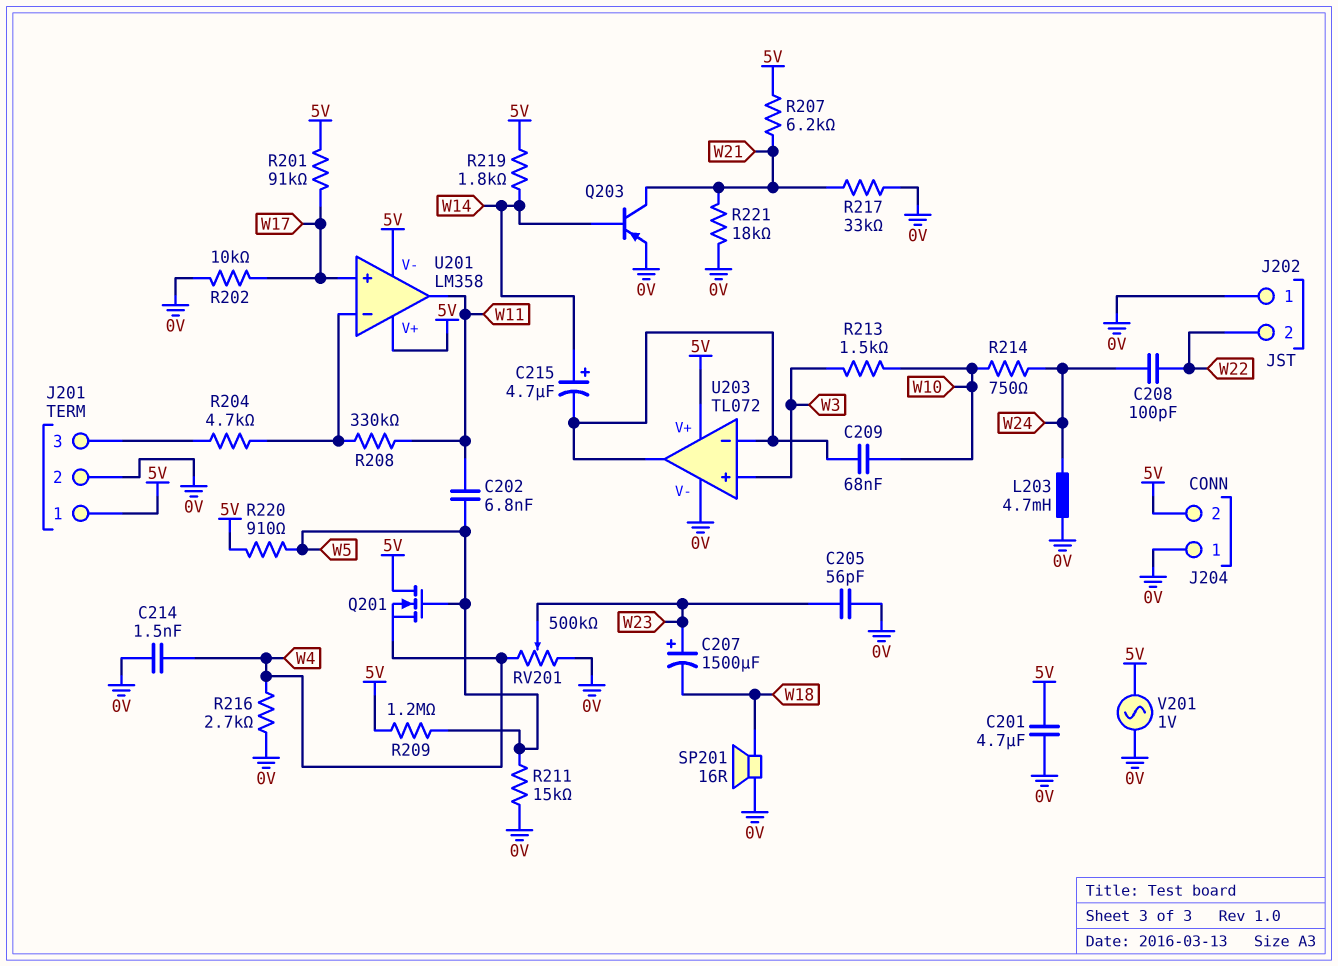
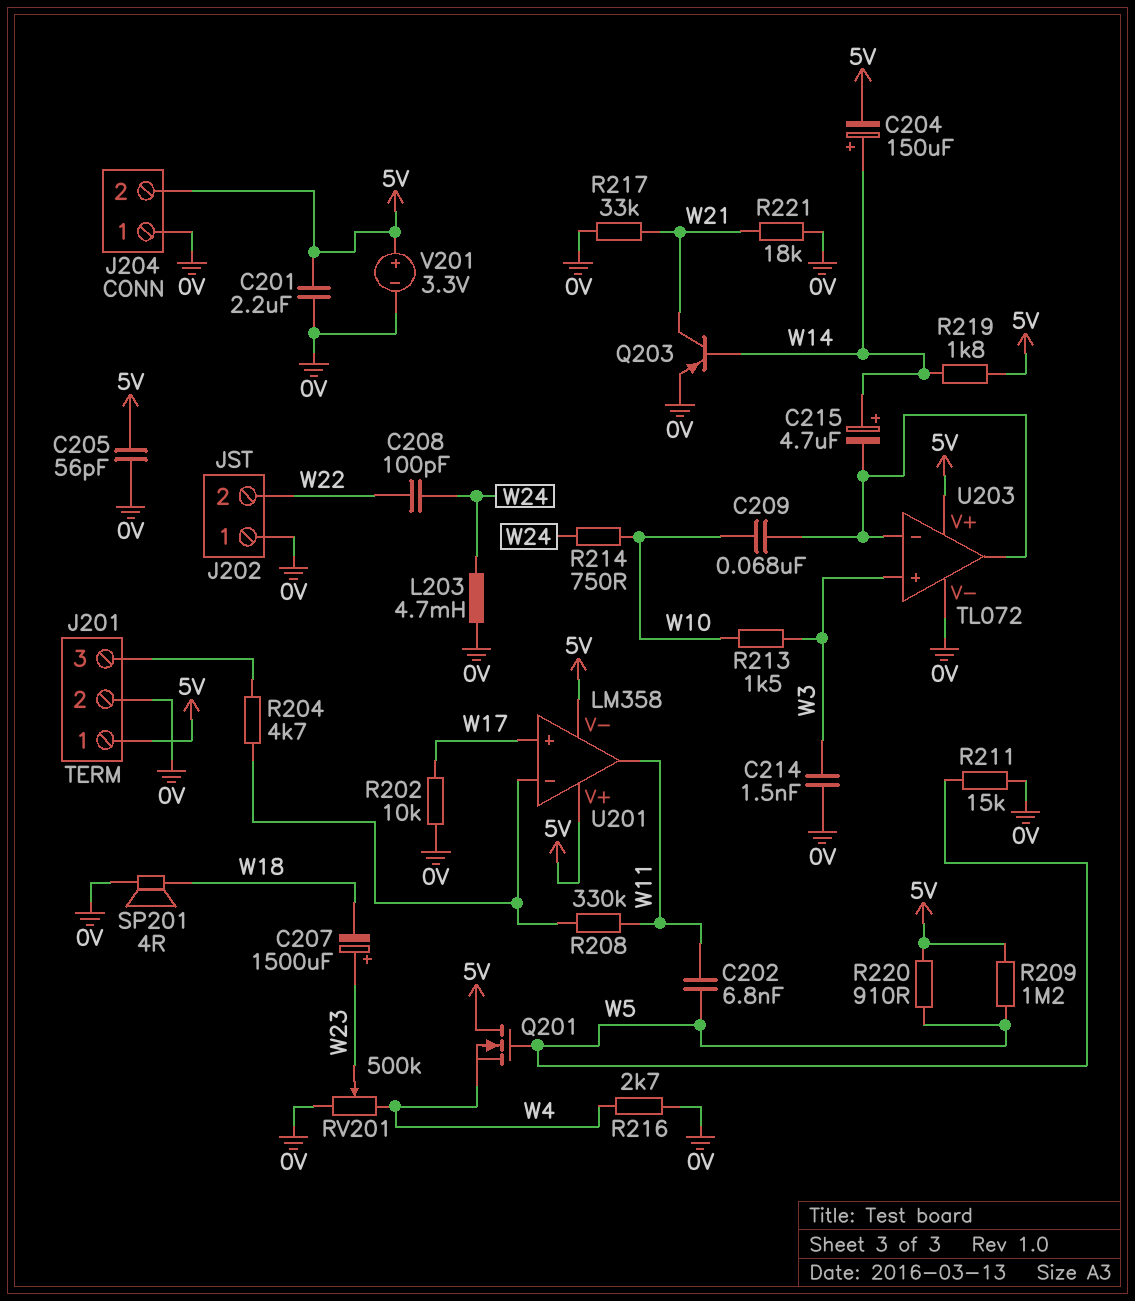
C201: 4.7uF (0V, 5V) -> 2.2uF (0V, 5V)
C204: none -> 150uF (plus W14, minus 5V)
C205: 56pF (0V, W23) -> 56pF (0V, 5V)
C214: 1.5nF (0V, W4) -> 1.5nF (0V, W3)
R201: 91k (5V, W17) -> none
R207: 6.2k (5V, W21) -> none
SP201: speaker 16R (0V, W18) -> speaker 4R (0V, W18)
V201: AC 1V (0V, 5V) -> 3.3V (plus 5V, minus 0V)

